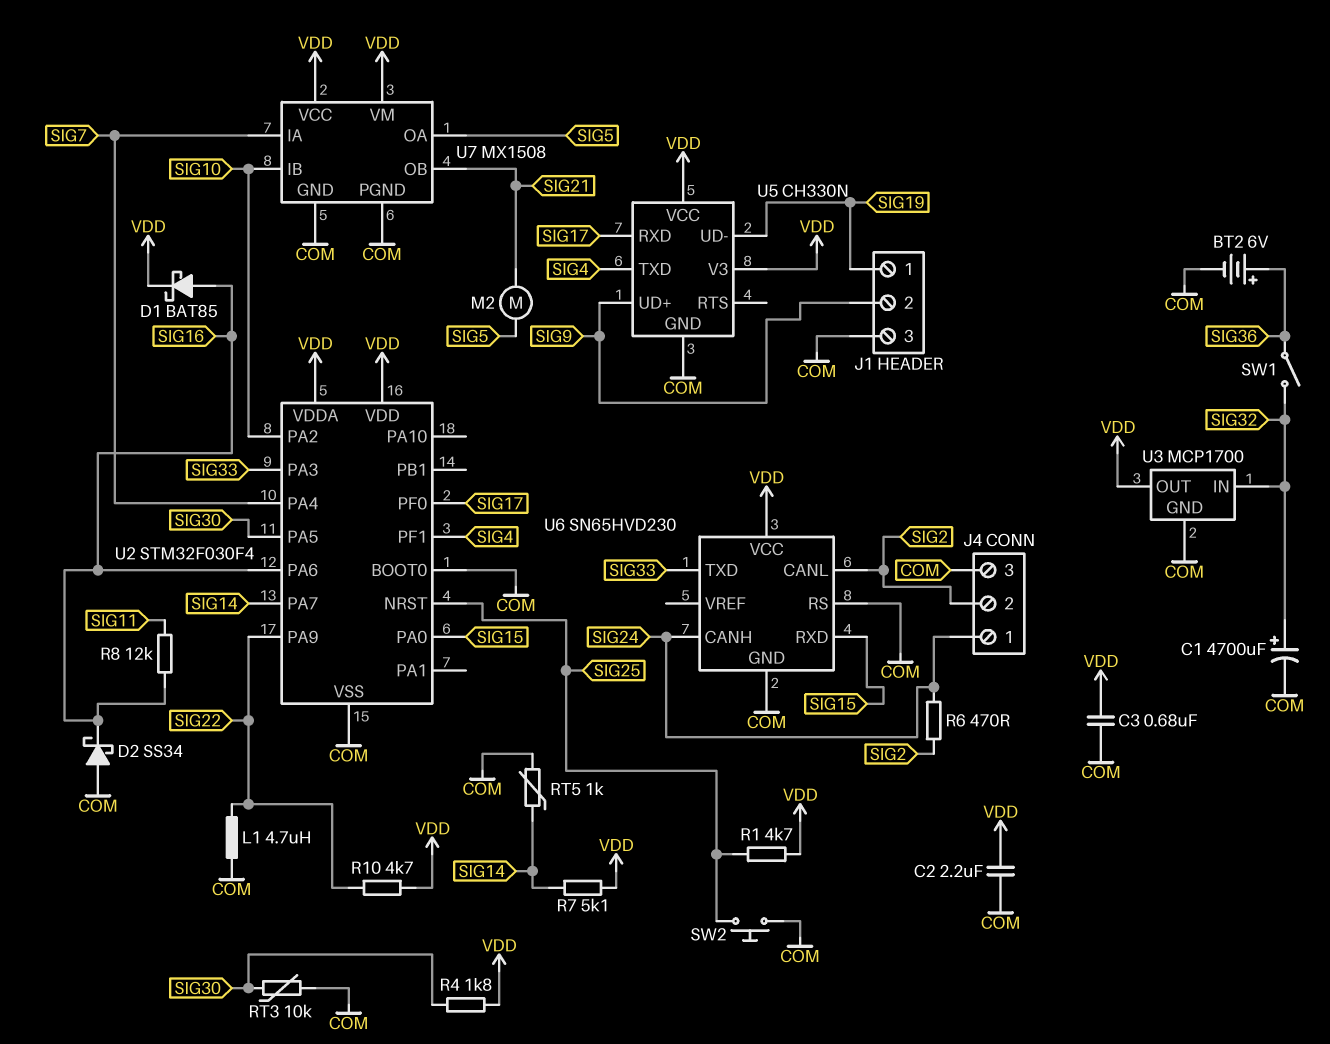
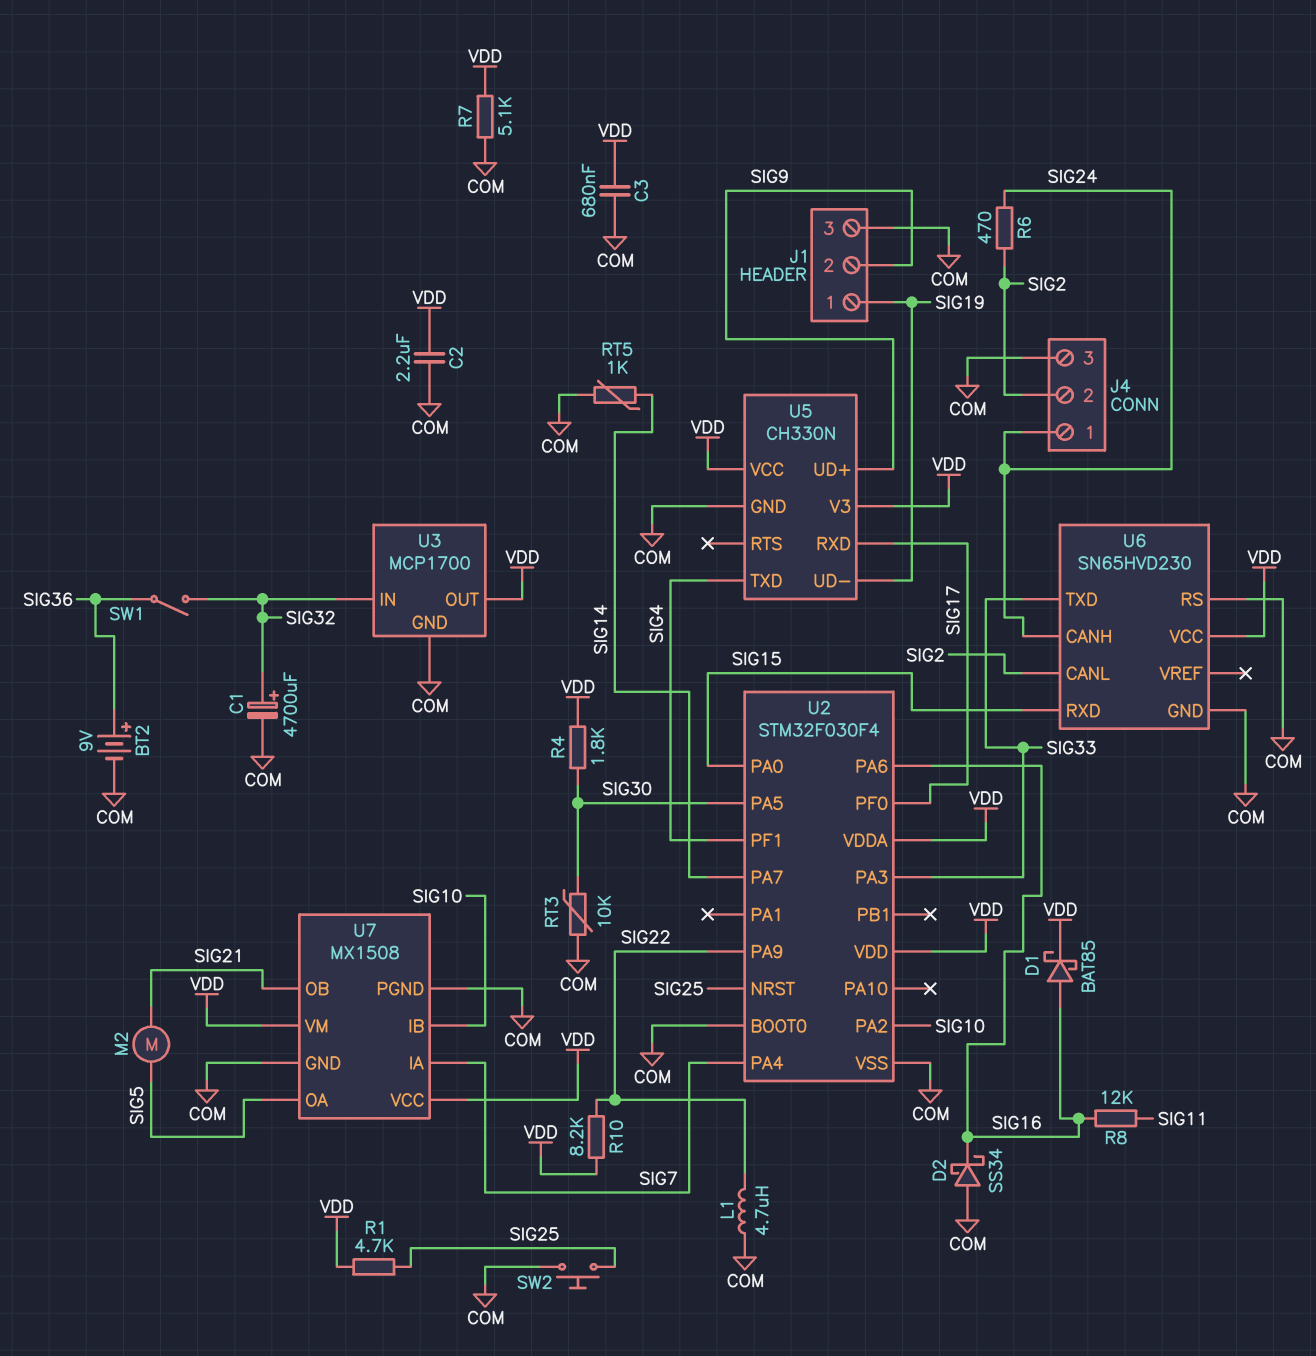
BT2: 6V (plus SIG36, minus COM) -> 9V (plus SIG36, minus COM)
R7: 5.1k (SIG14, VDD) -> 5.1k (COM, VDD)
R10: 4.7k (SIG22, VDD) -> 8.2k (SIG22, VDD)

